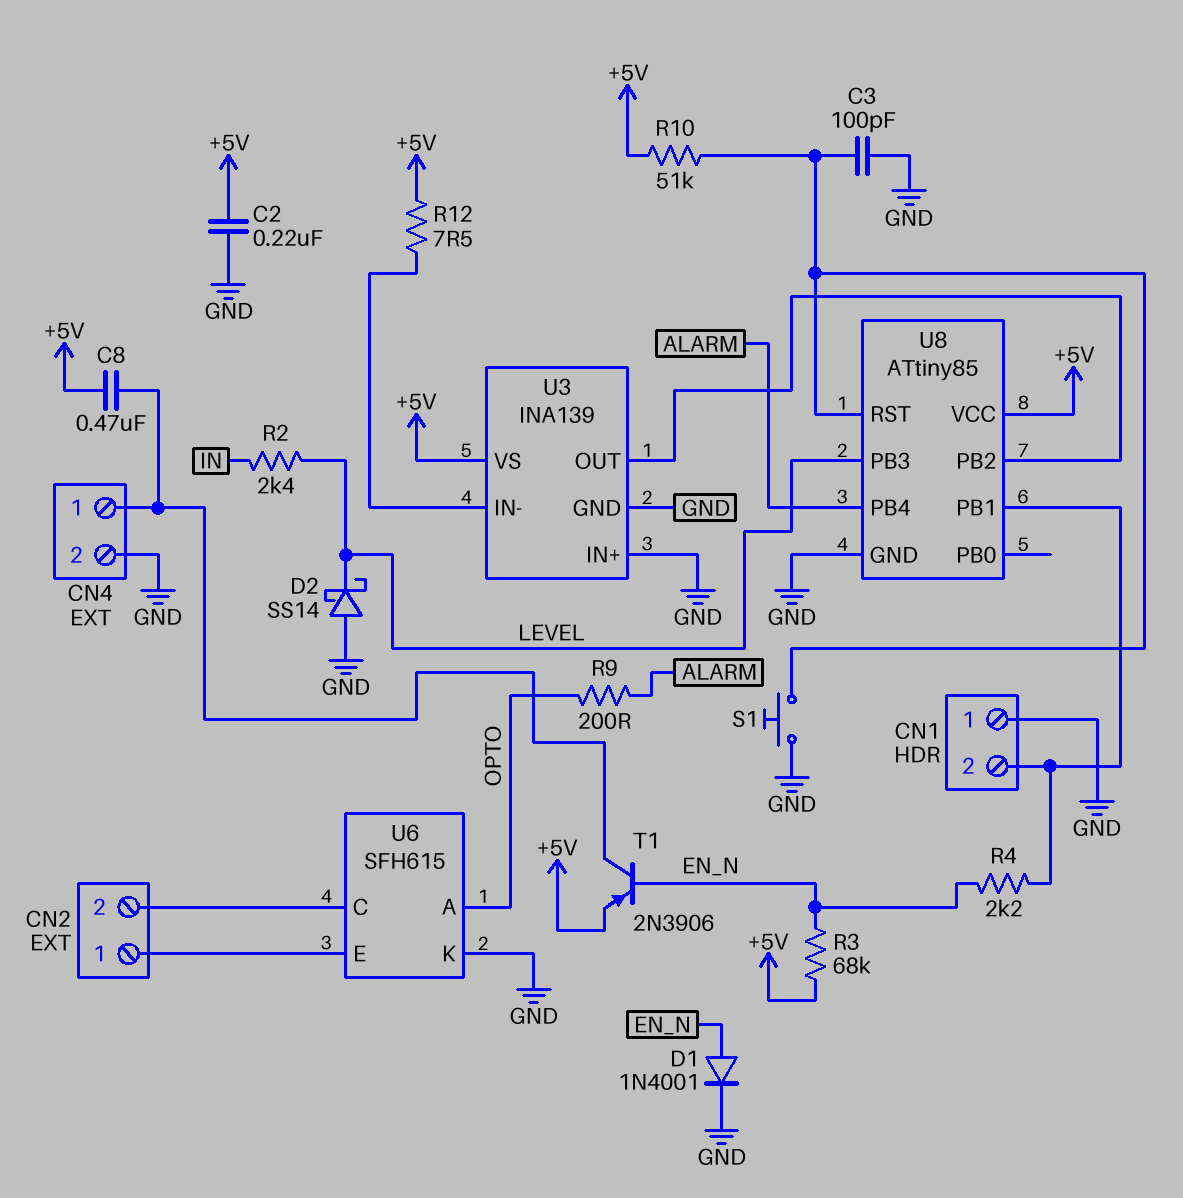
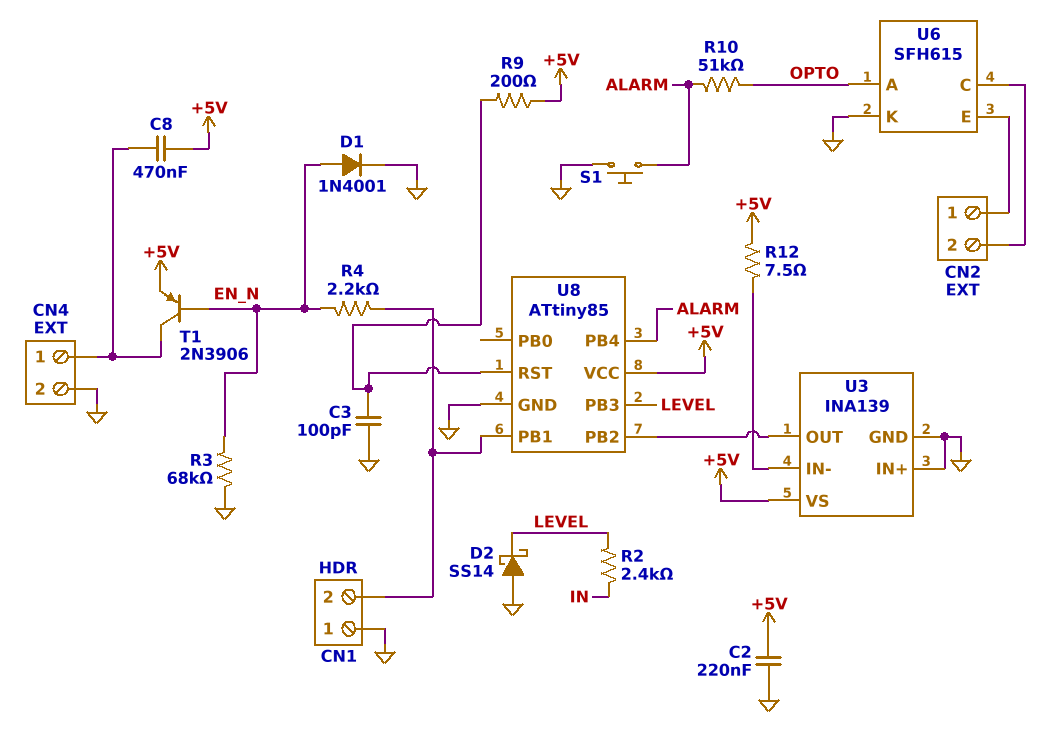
R3: 68k (+5V, EN_N) -> 68k (EN_N, GND)
R9: 200 (ALARM, OPTO) -> 200 (+5V, U8/RST)
R10: 51k (+5V, U8/RST) -> 51k (ALARM, OPTO)
S1: button (GND, U8/RST) -> button (ALARM, GND)

